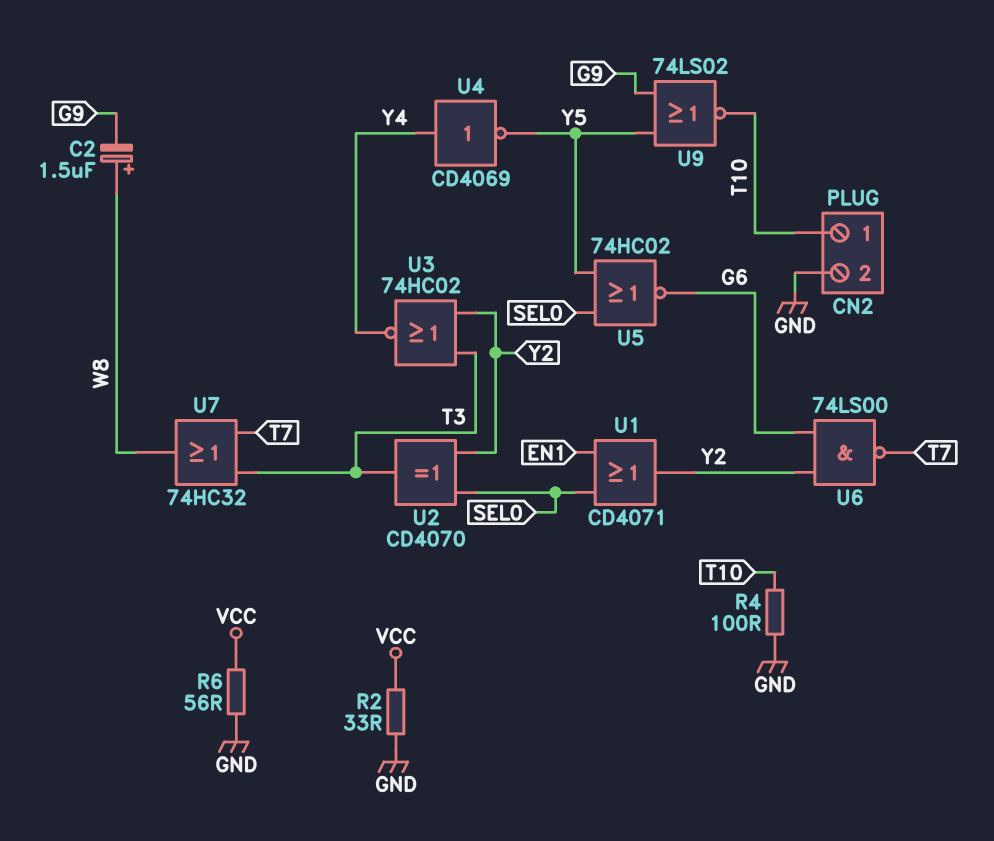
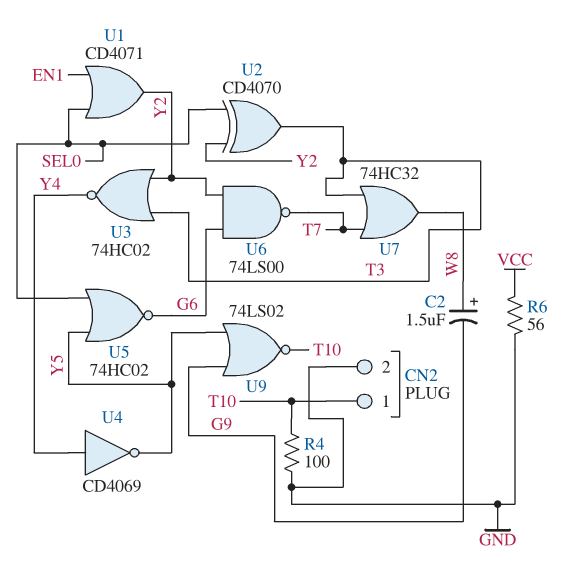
R2: 33 (GND, VCC) -> none

